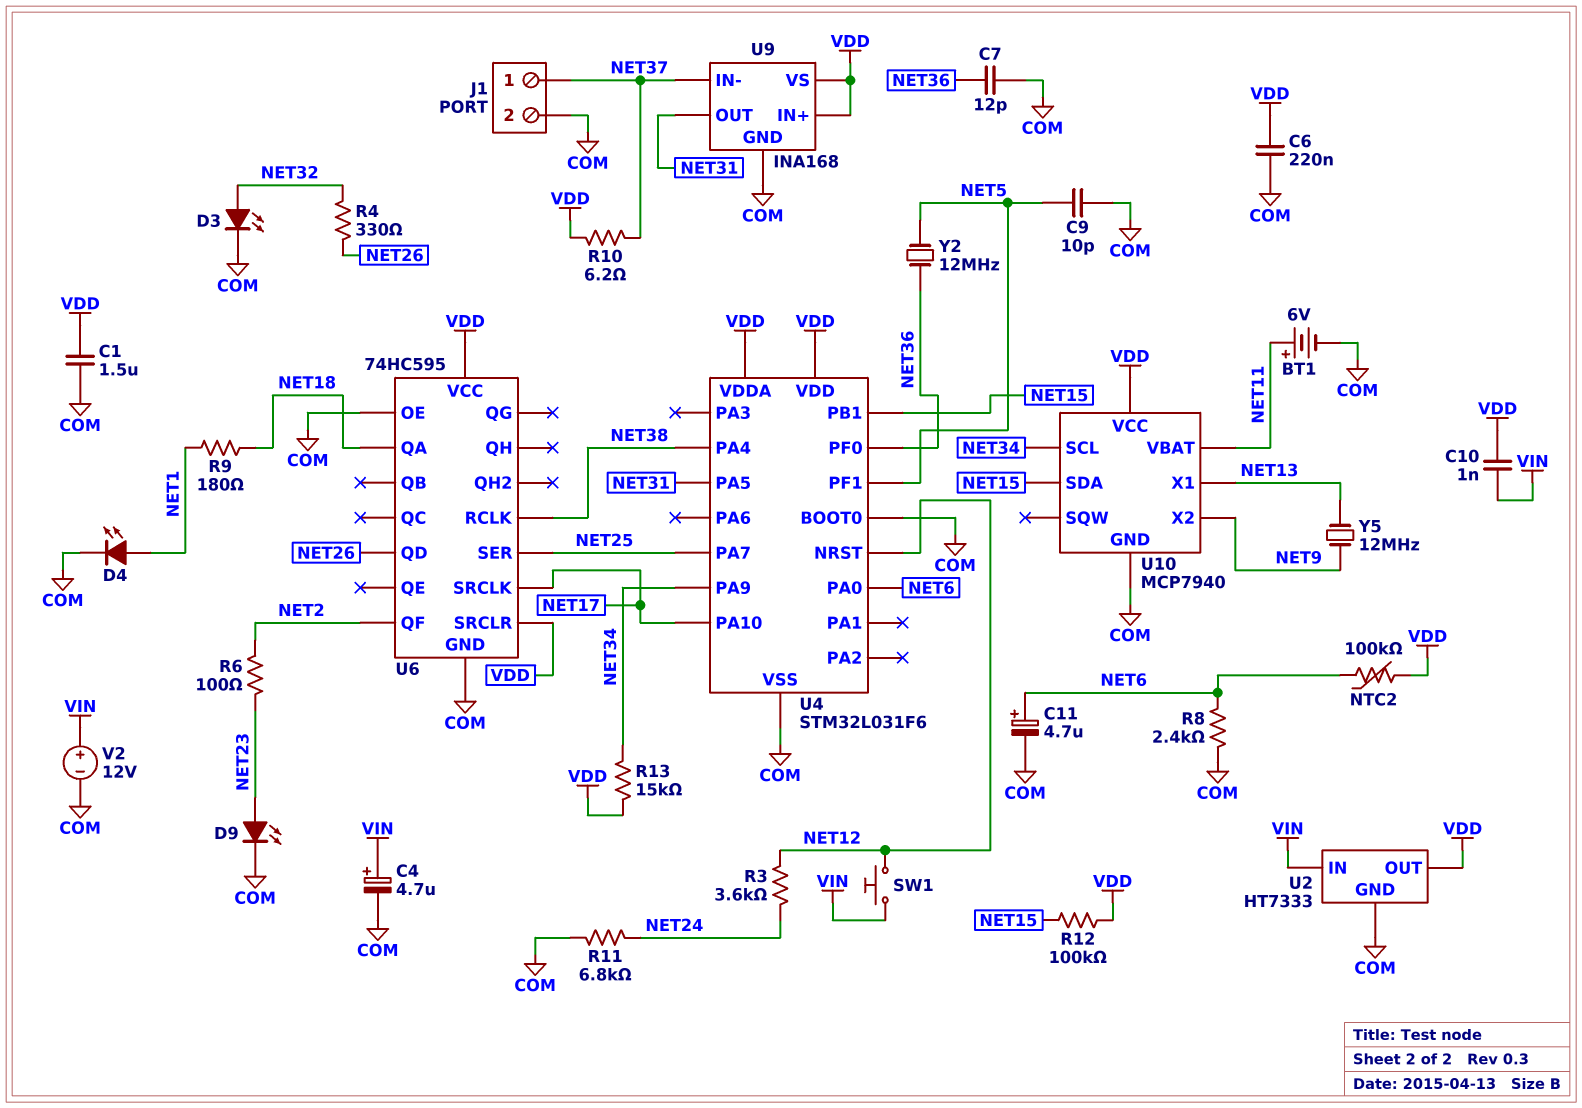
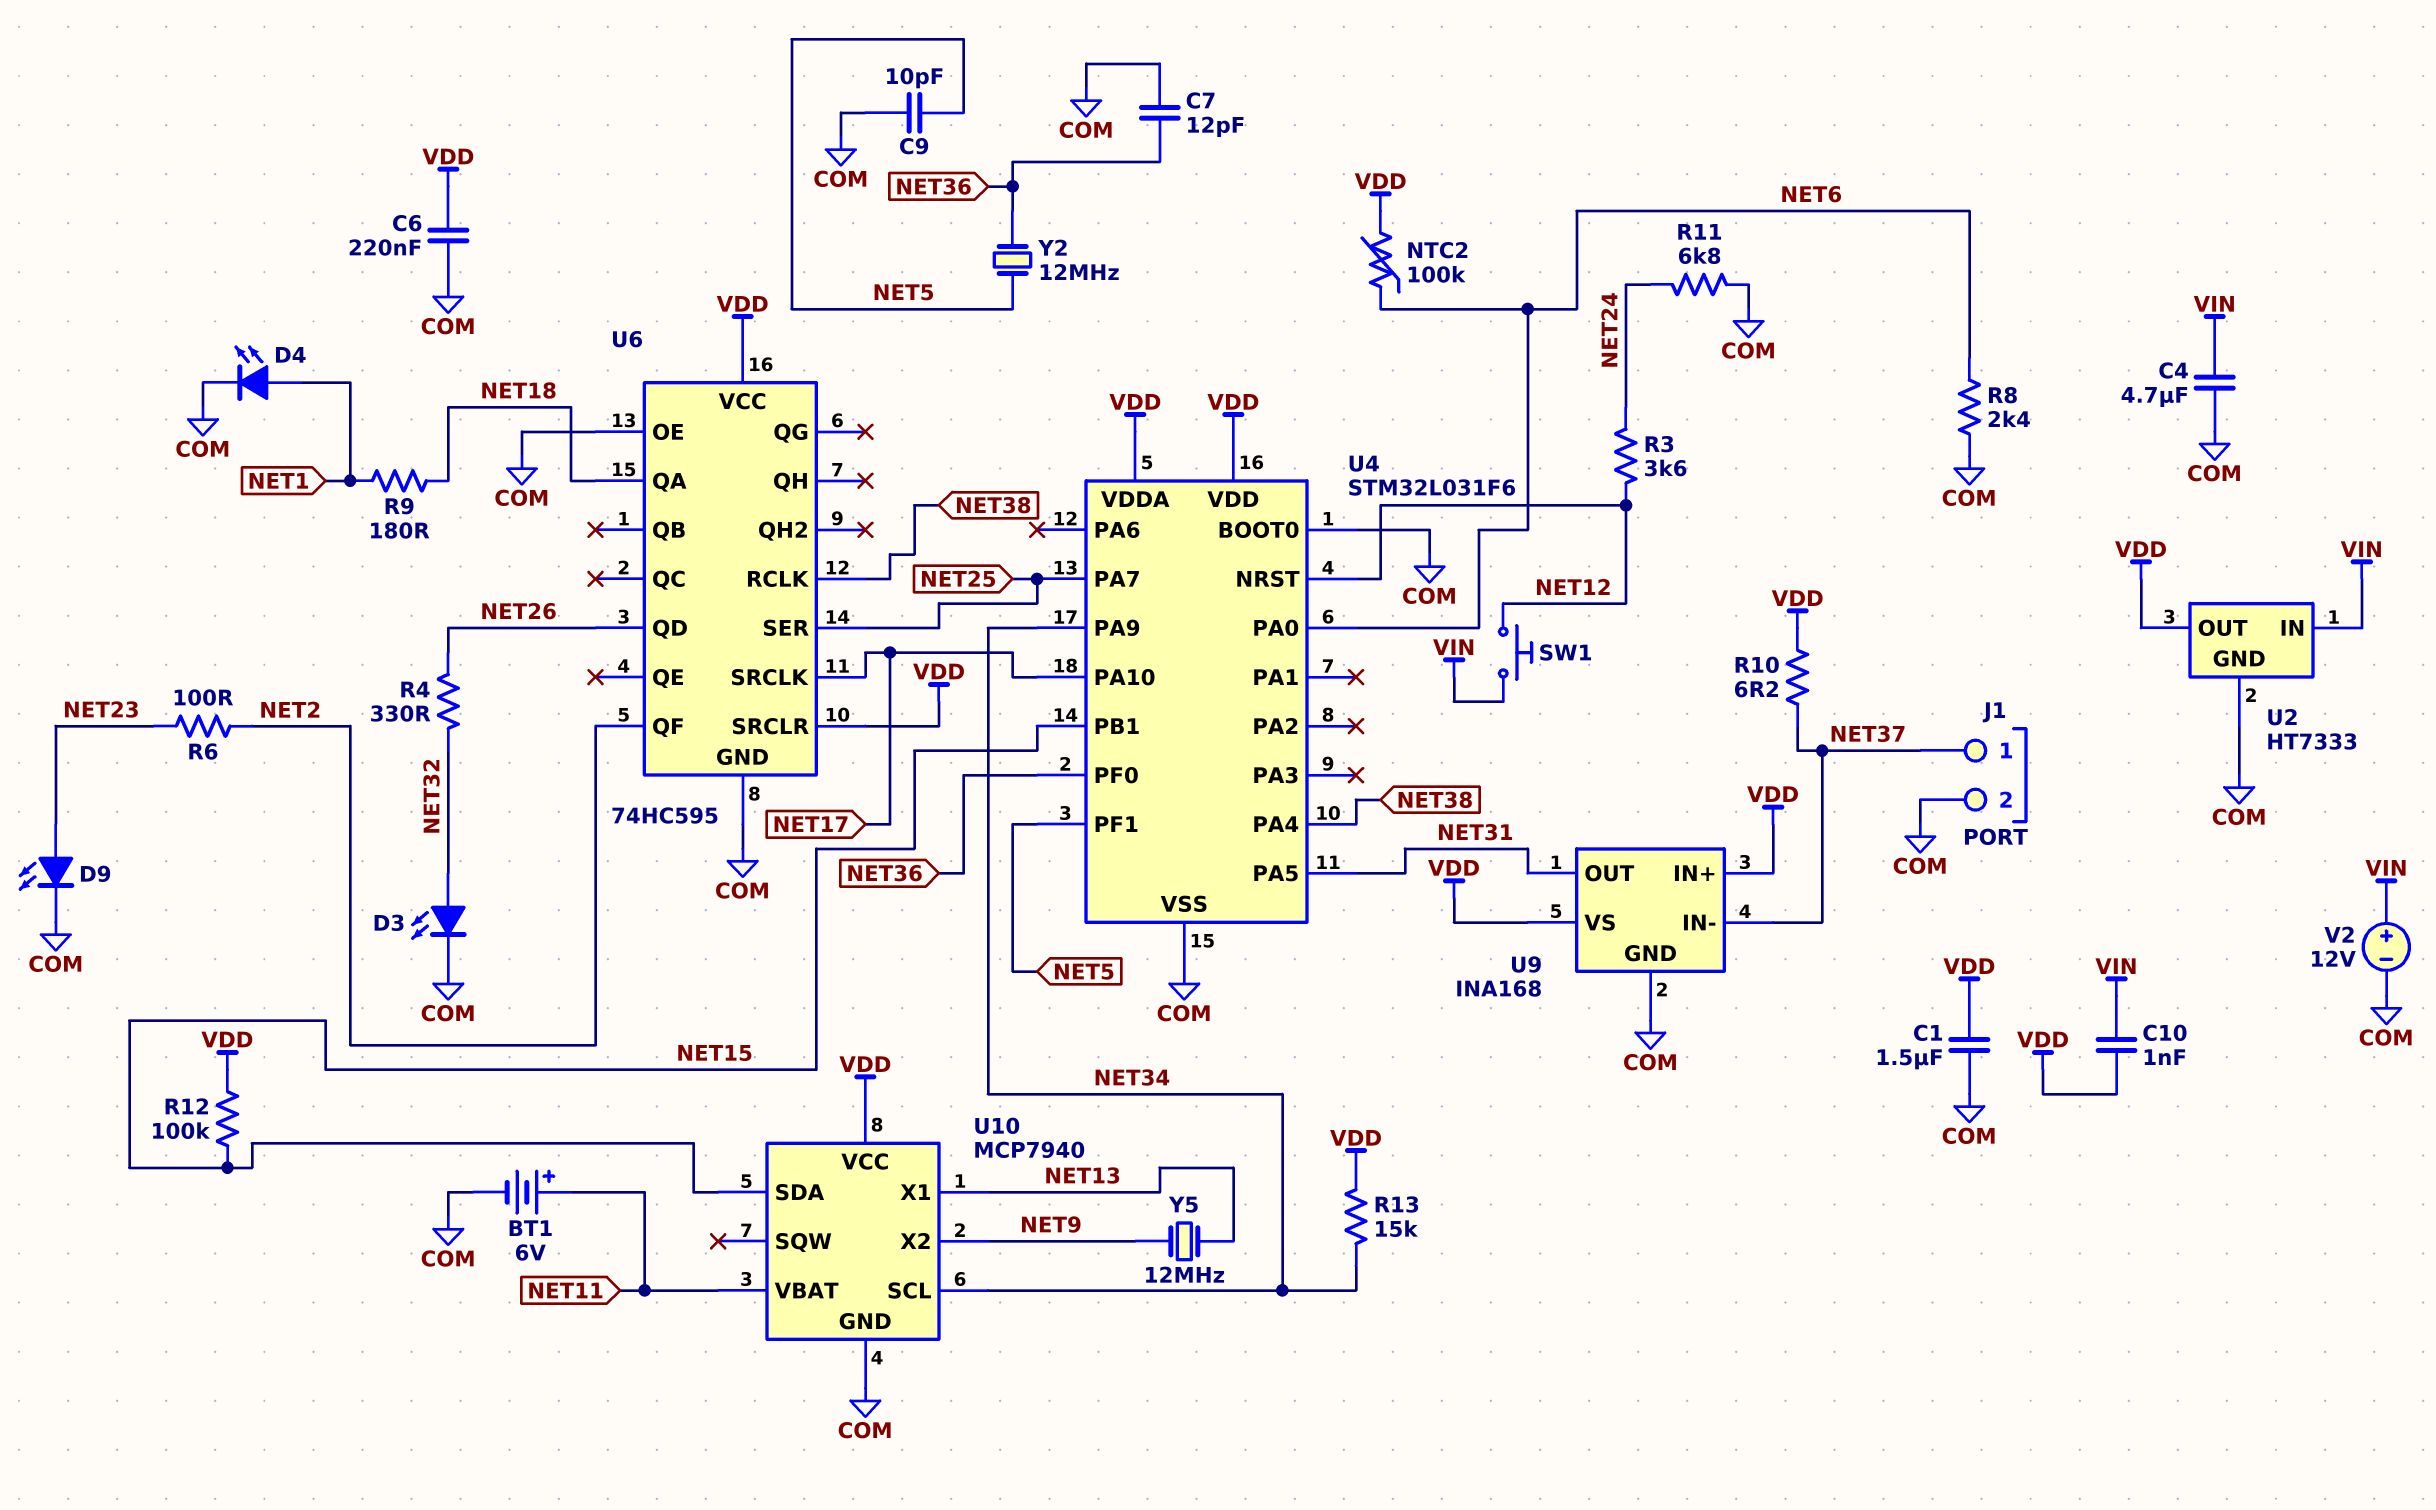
C4: 4.7uF (plus VIN, minus COM) -> 4.7uF (COM, VIN)
C11: 4.7uF (plus NET6, minus COM) -> none

